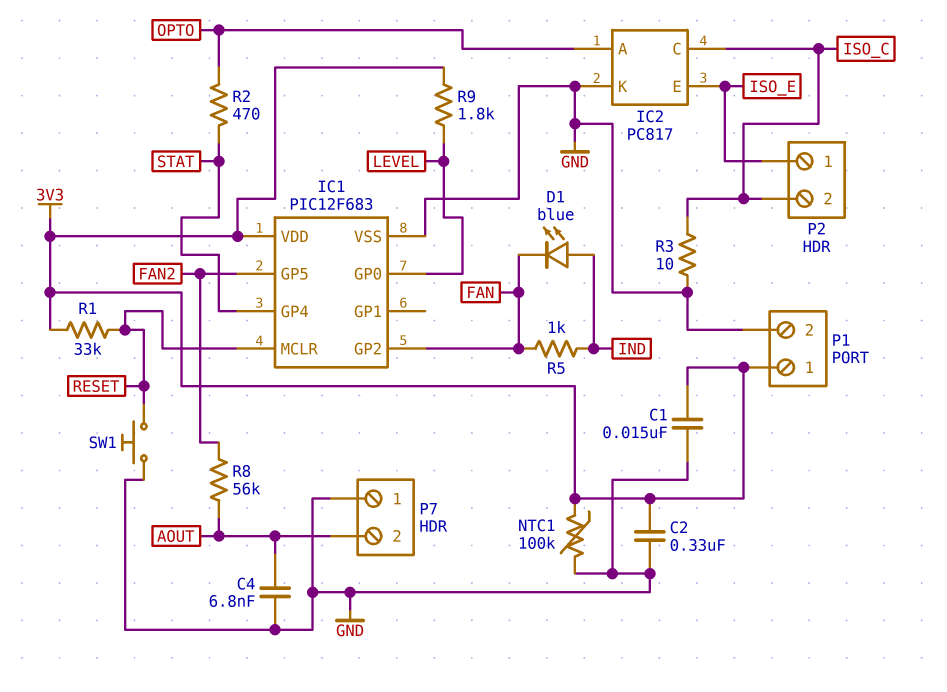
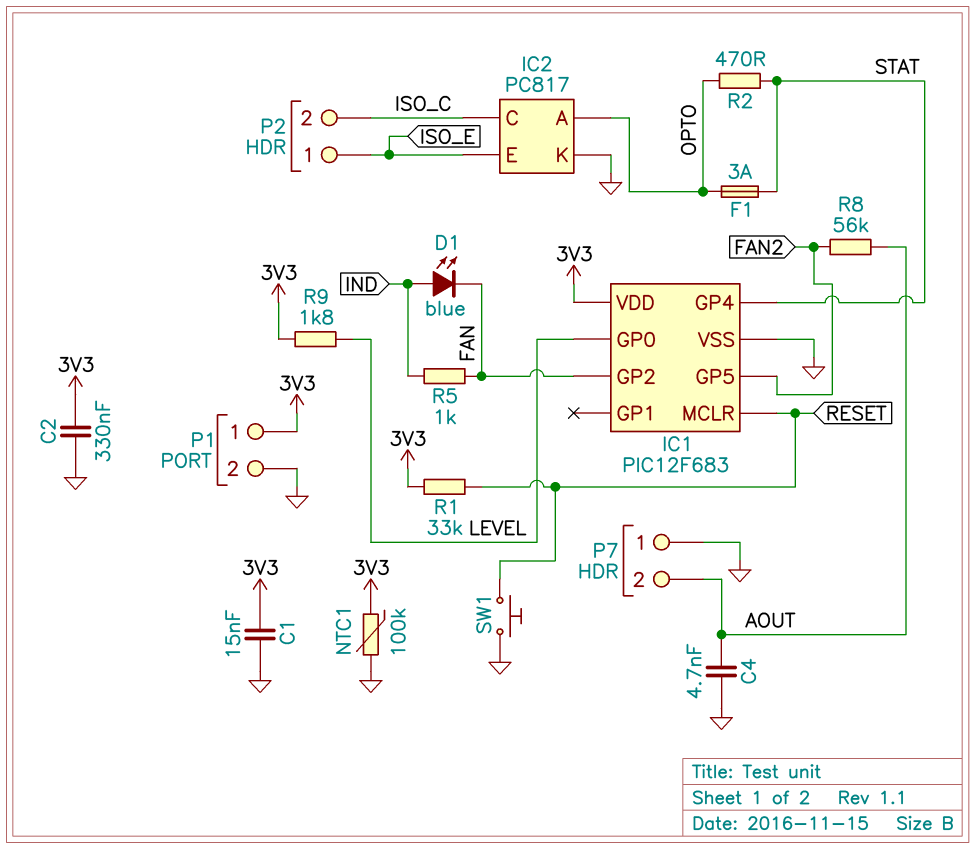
C4: 6.8nF (AOUT, GND) -> 4.7nF (AOUT, GND)
F1: none -> 3A (OPTO, STAT)
R3: 10 (GND, ISO_C) -> none

